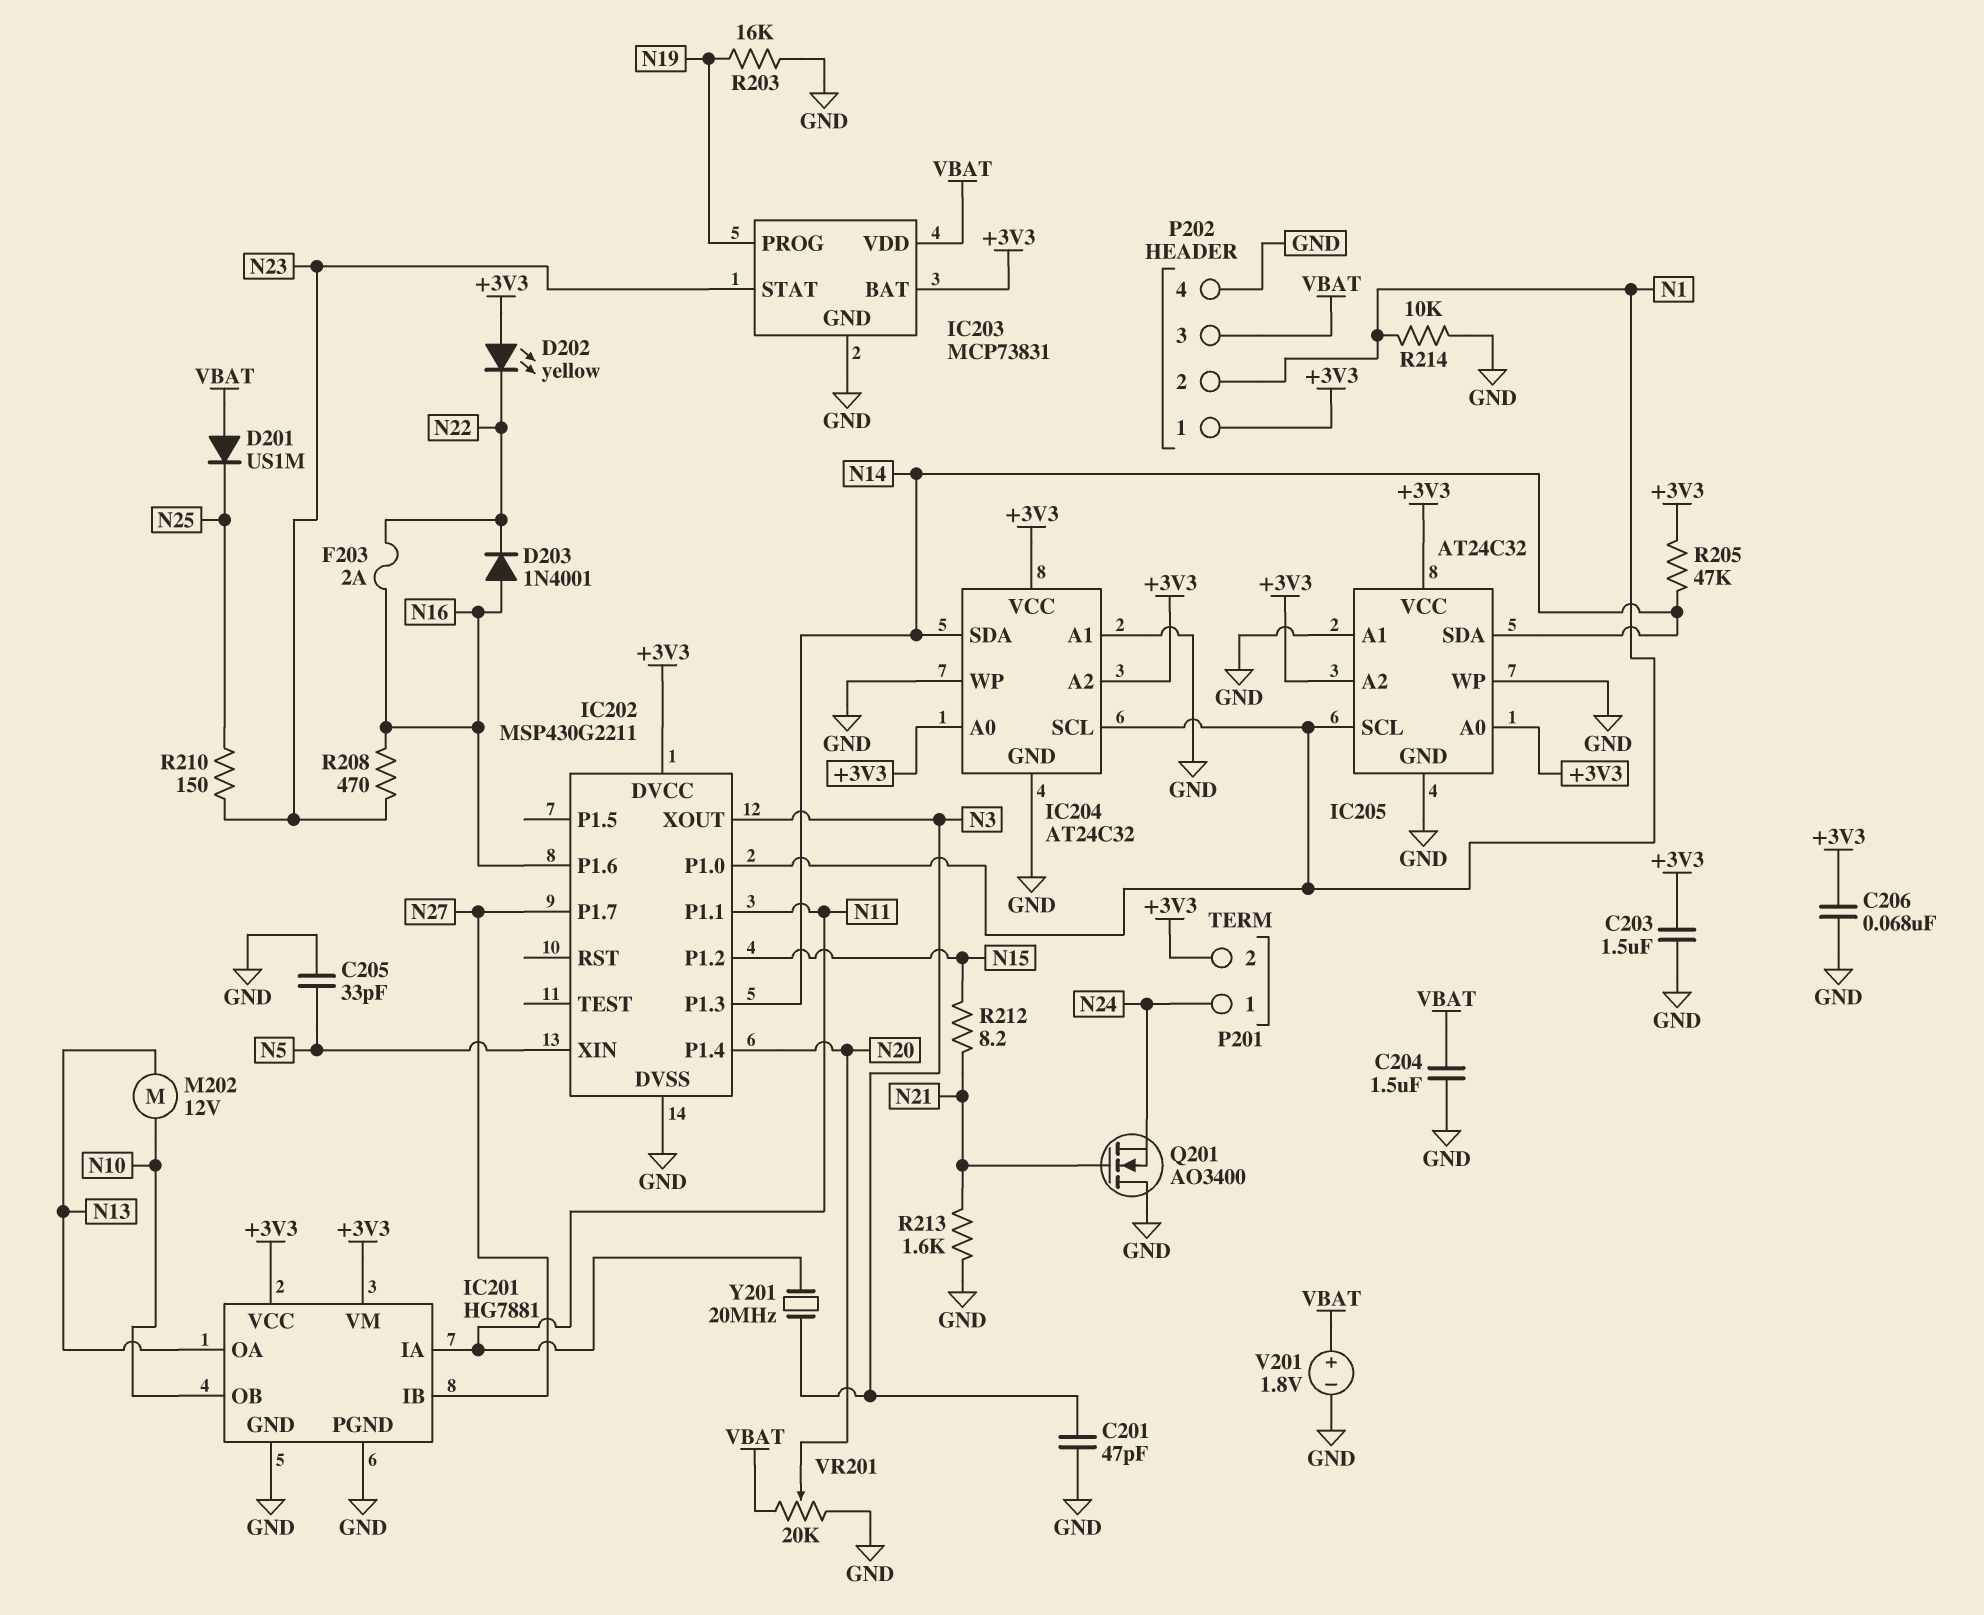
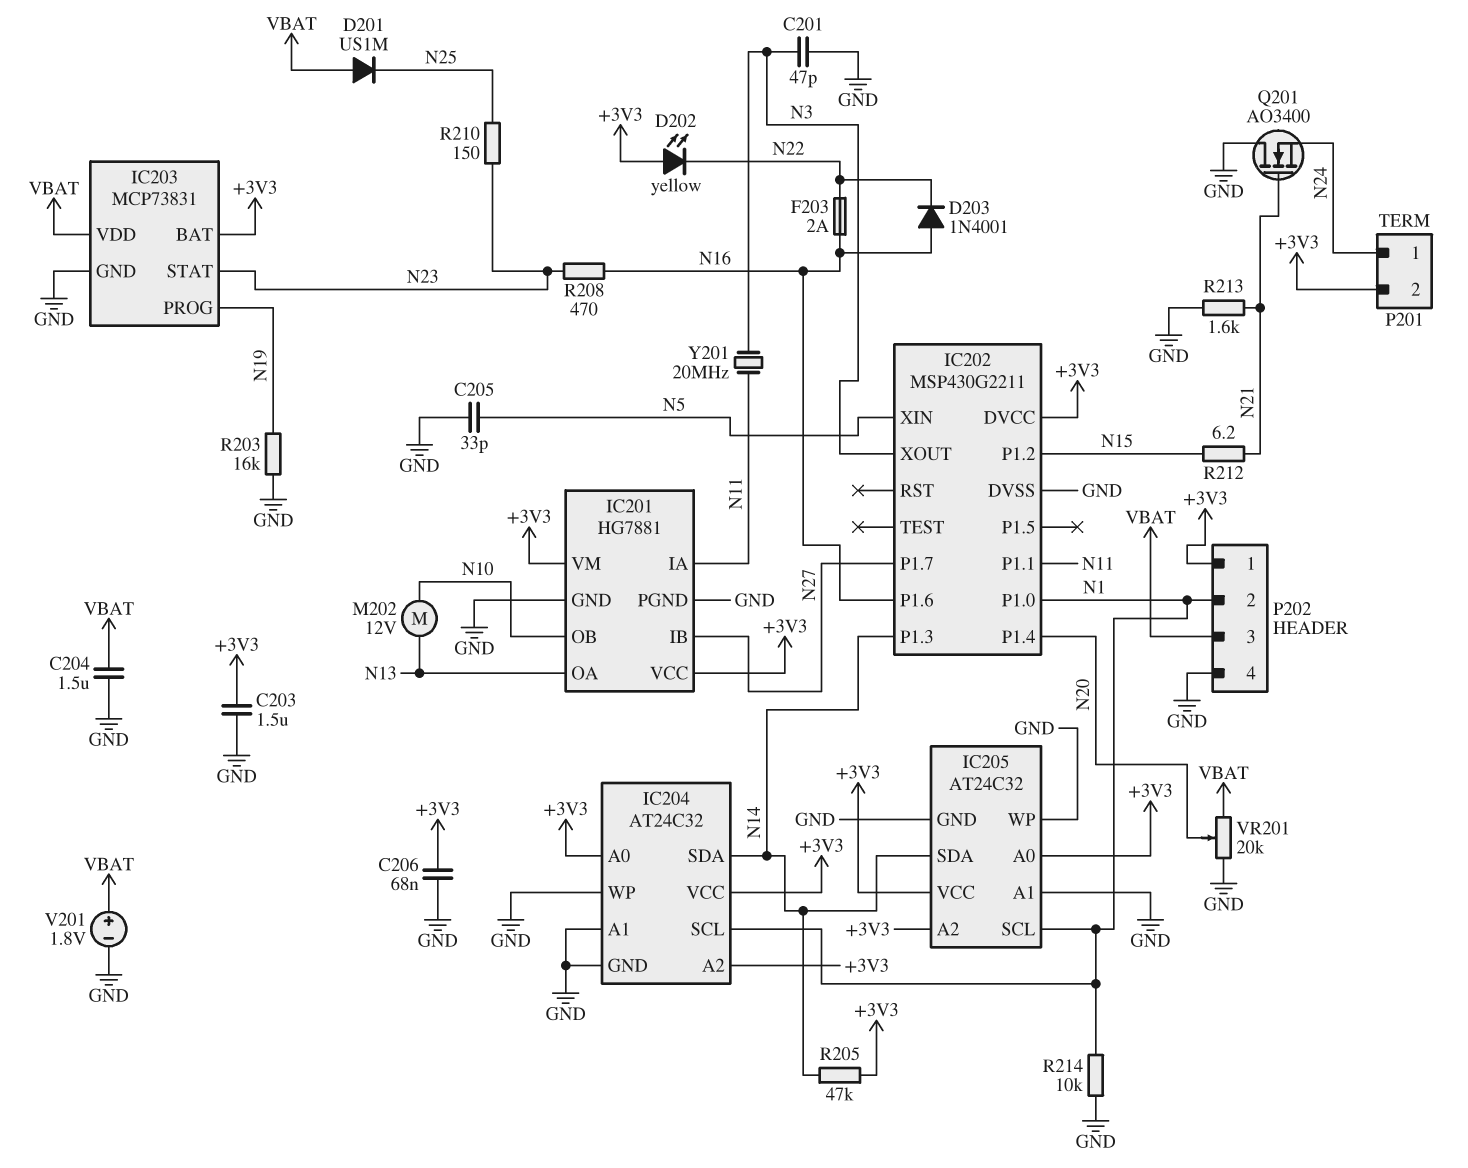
R212: 8.2 (N15, N21) -> 6.2 (N15, N21)

